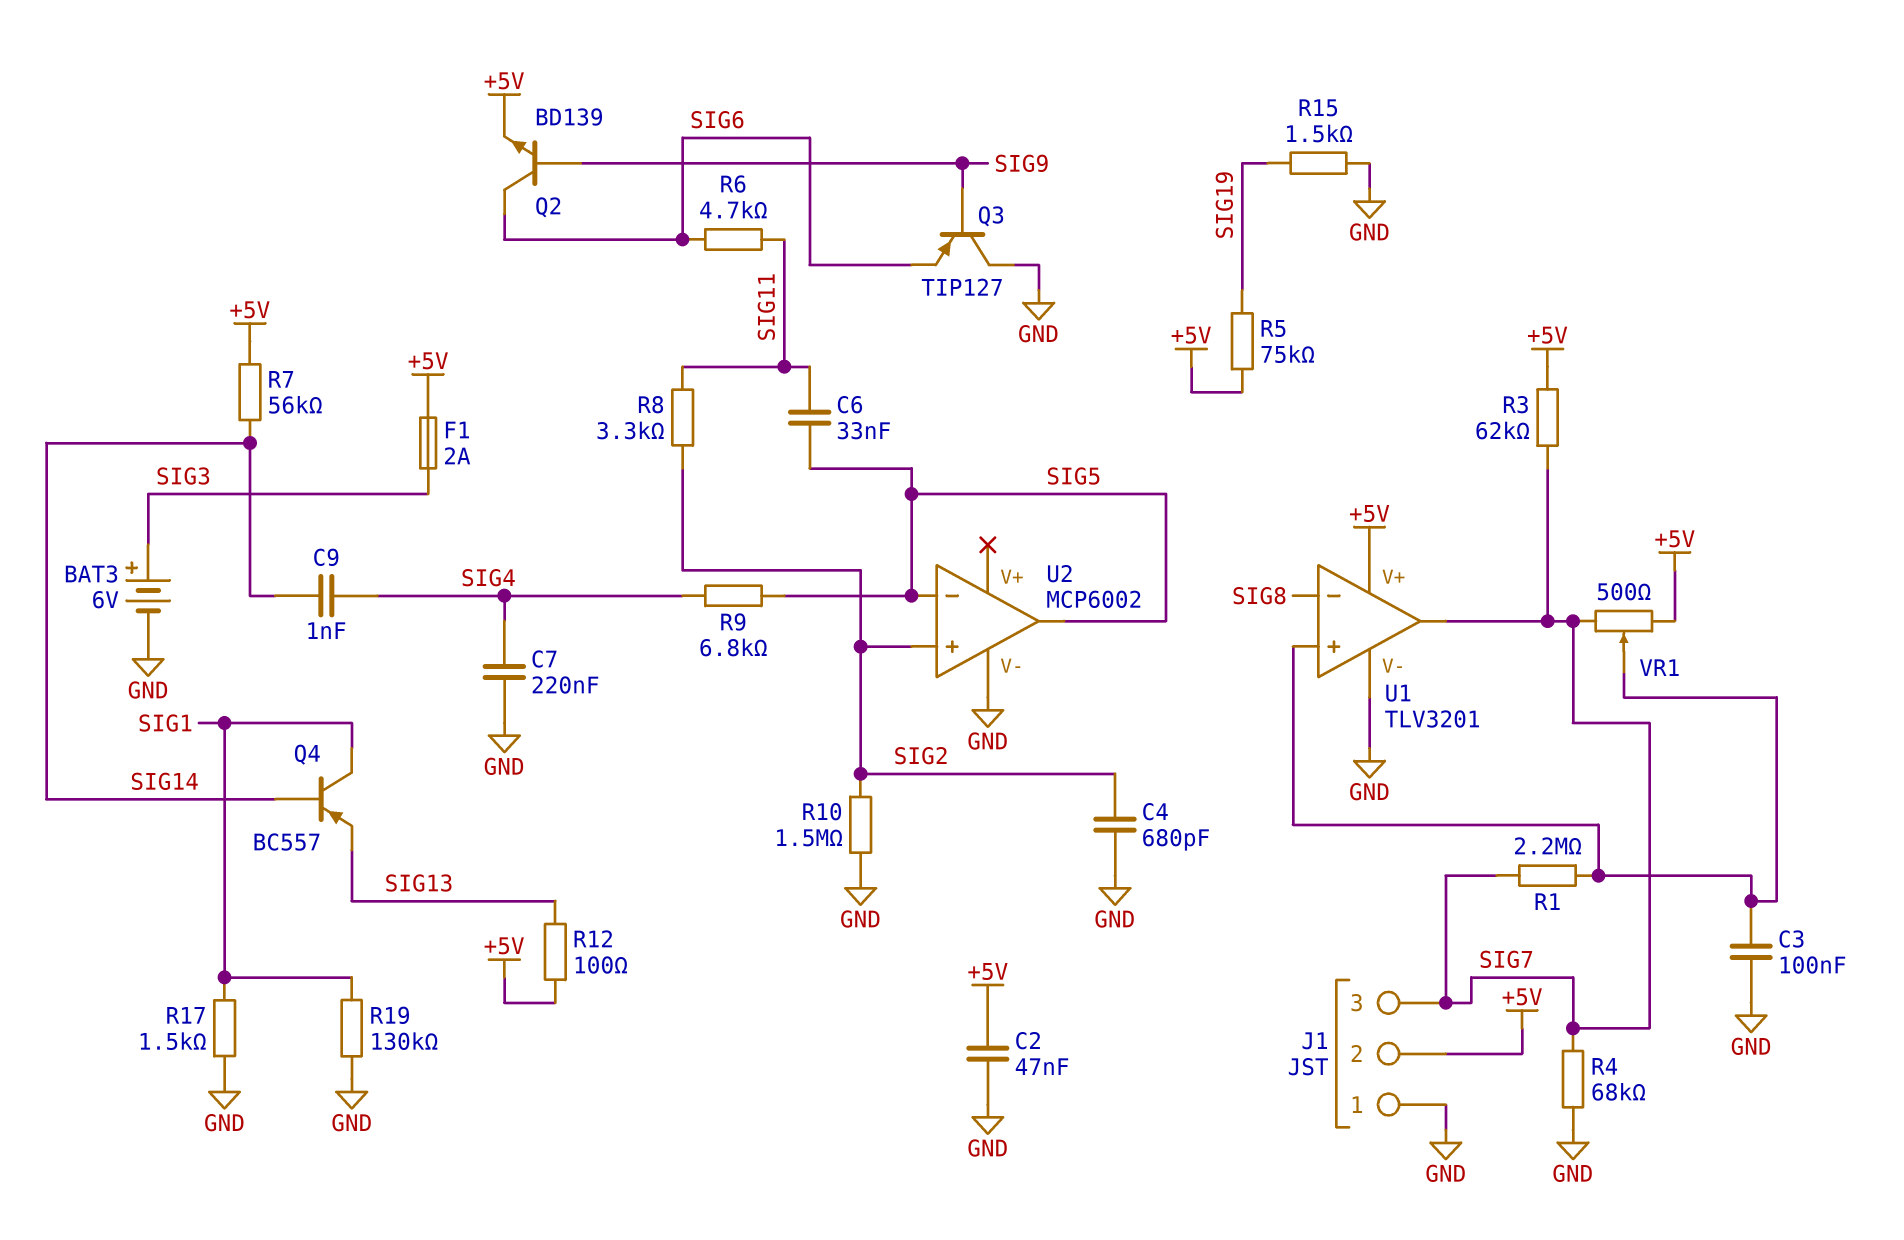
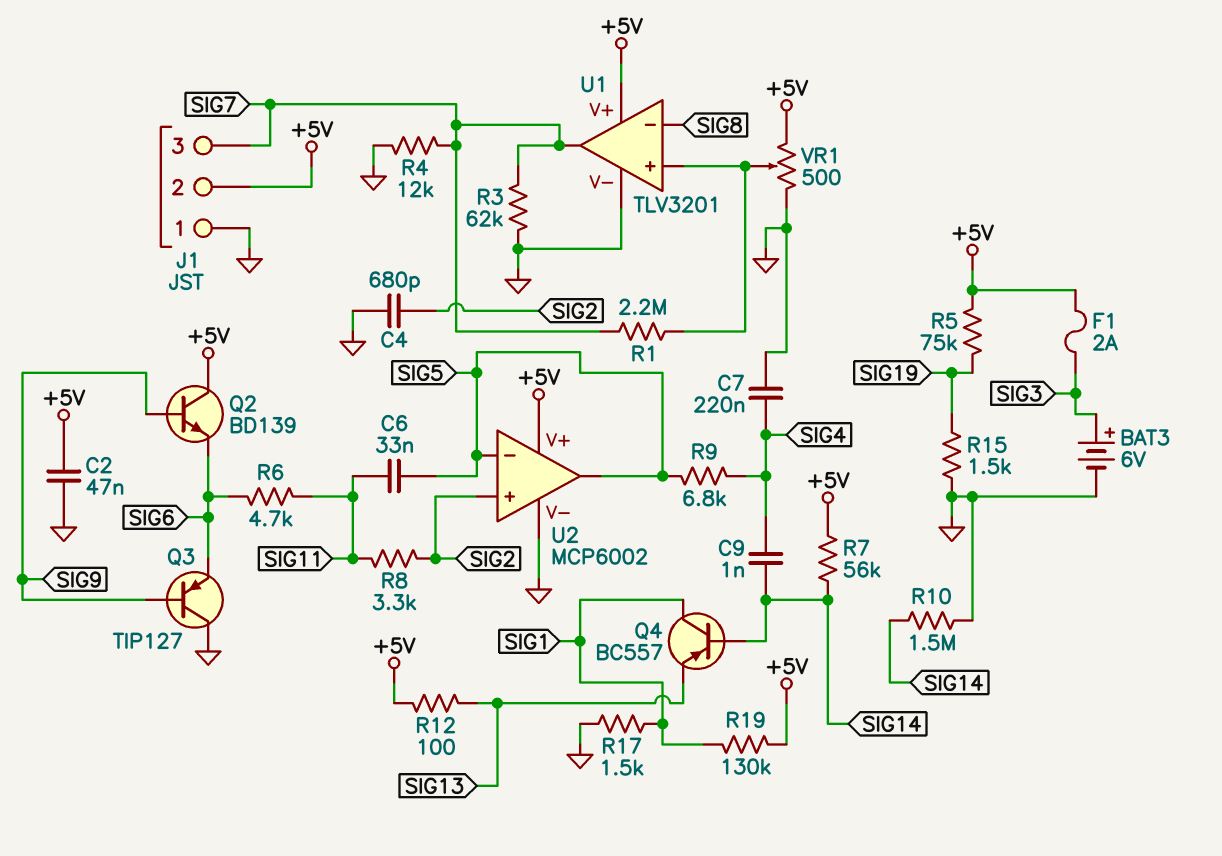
C3: 100nF (GND, U1/in+) -> none
Q2: NPN BD139 (B SIG9, C SIG6, E +5V) -> NPN BD139 (B SIG9, C +5V, E SIG6)
R3: 62k (+5V, SIG7) -> 62k (GND, SIG7)
R4: 68k (GND, SIG7) -> 12k (GND, SIG7)
R10: 1.5M (GND, SIG2) -> 1.5M (GND, SIG14)
R19: 130k (GND, SIG1) -> 130k (+5V, SIG1)
U2 pin V+: none -> +5V
VR1: 500 (+5V, SIG7, wiper U1/in+) -> 500 (+5V, GND, wiper U1/in+)

